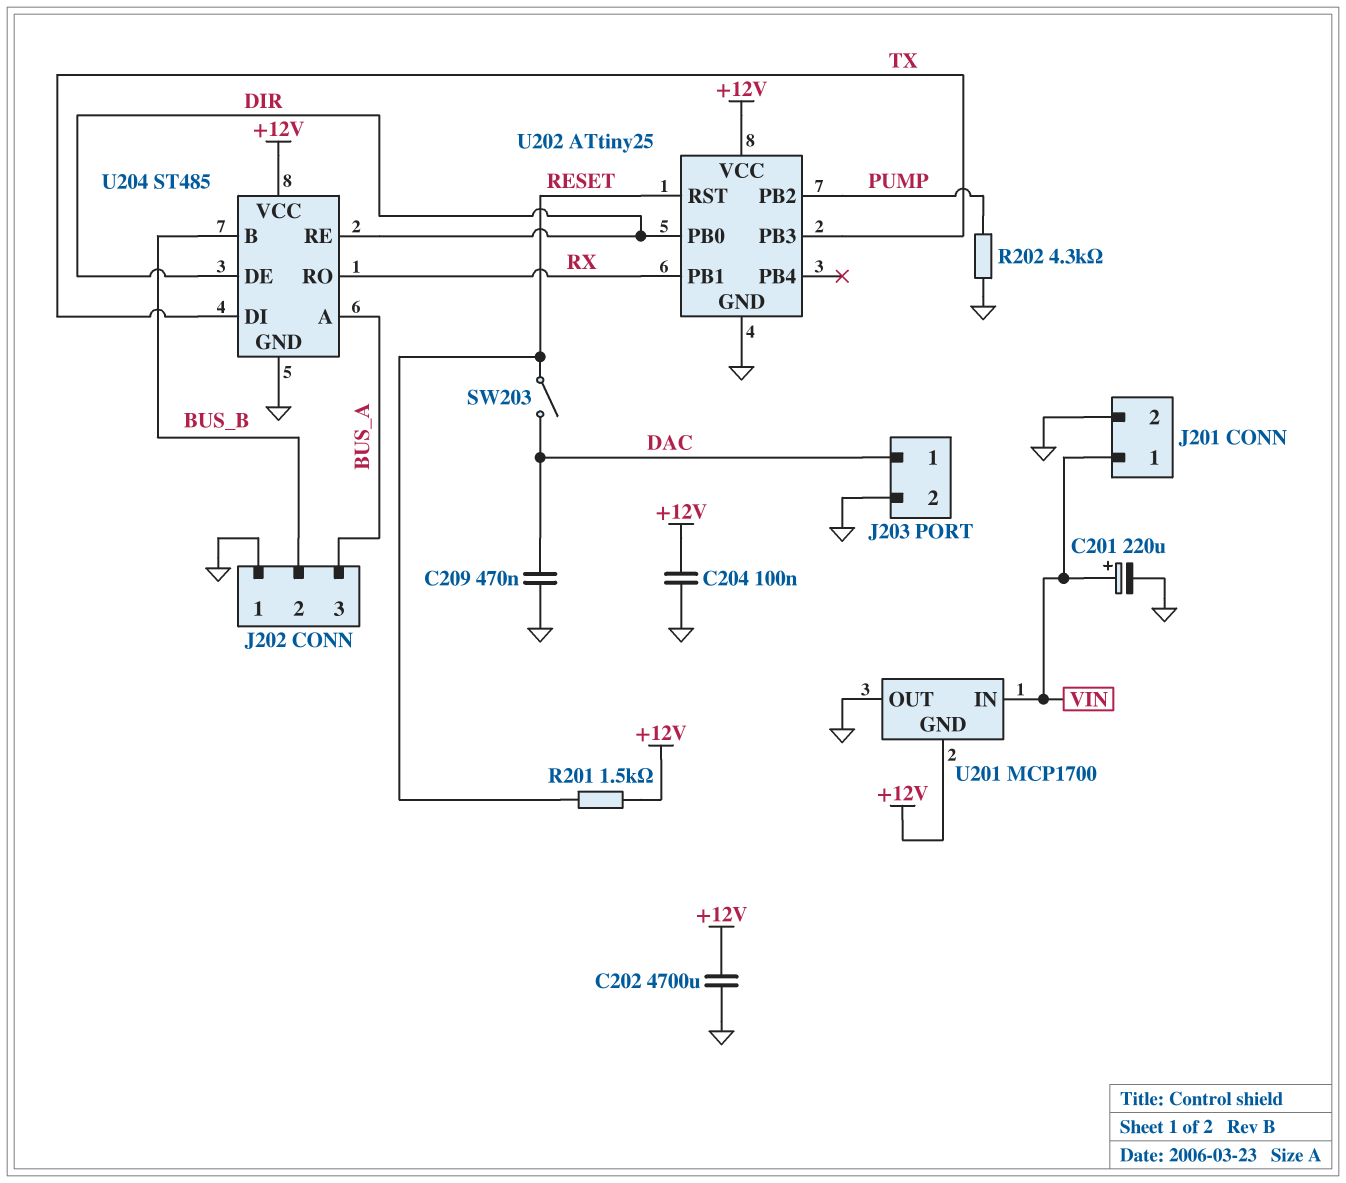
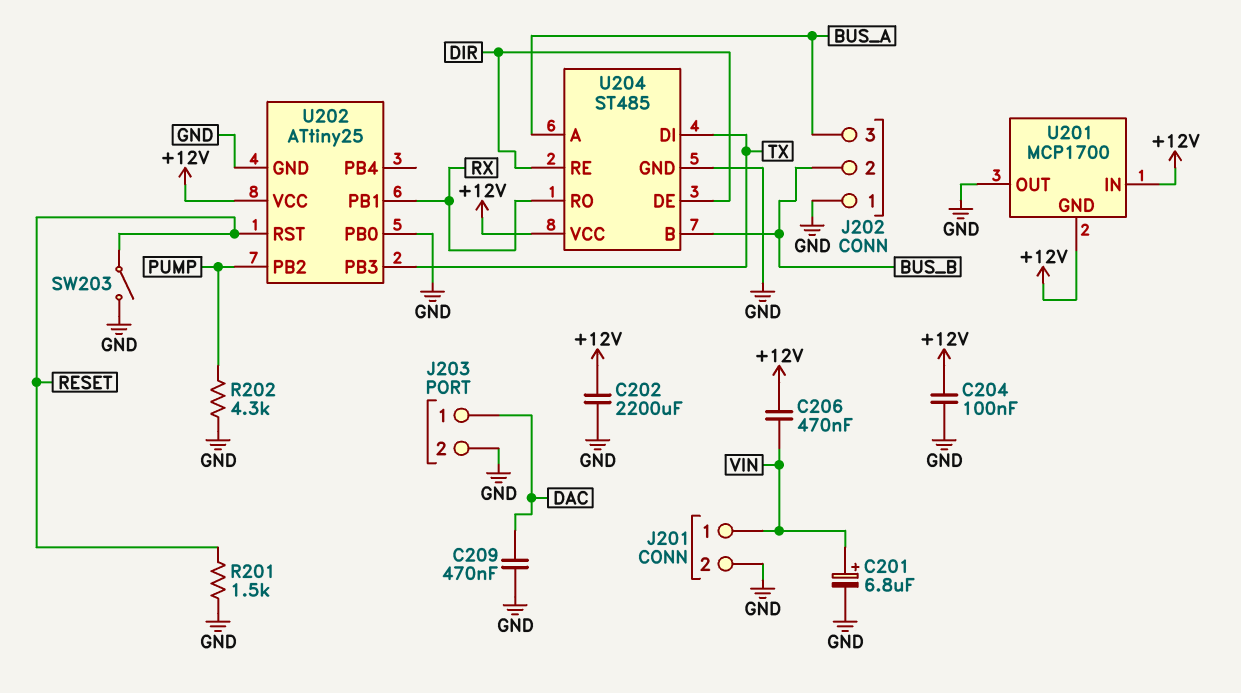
C201: 220uF (plus VIN, minus GND) -> 6.8uF (plus VIN, minus GND)
C202: 4700uF (+12V, GND) -> 2200uF (+12V, GND)
C206: none -> 470nF (+12V, VIN)
R201: 1.5k (+12V, RESET) -> 1.5k (GND, RESET)
SW203: switch (DAC, RESET) -> switch (GND, RESET)
U201 pin IN: VIN -> +12V
U202 pin PB0: DIR -> GND

